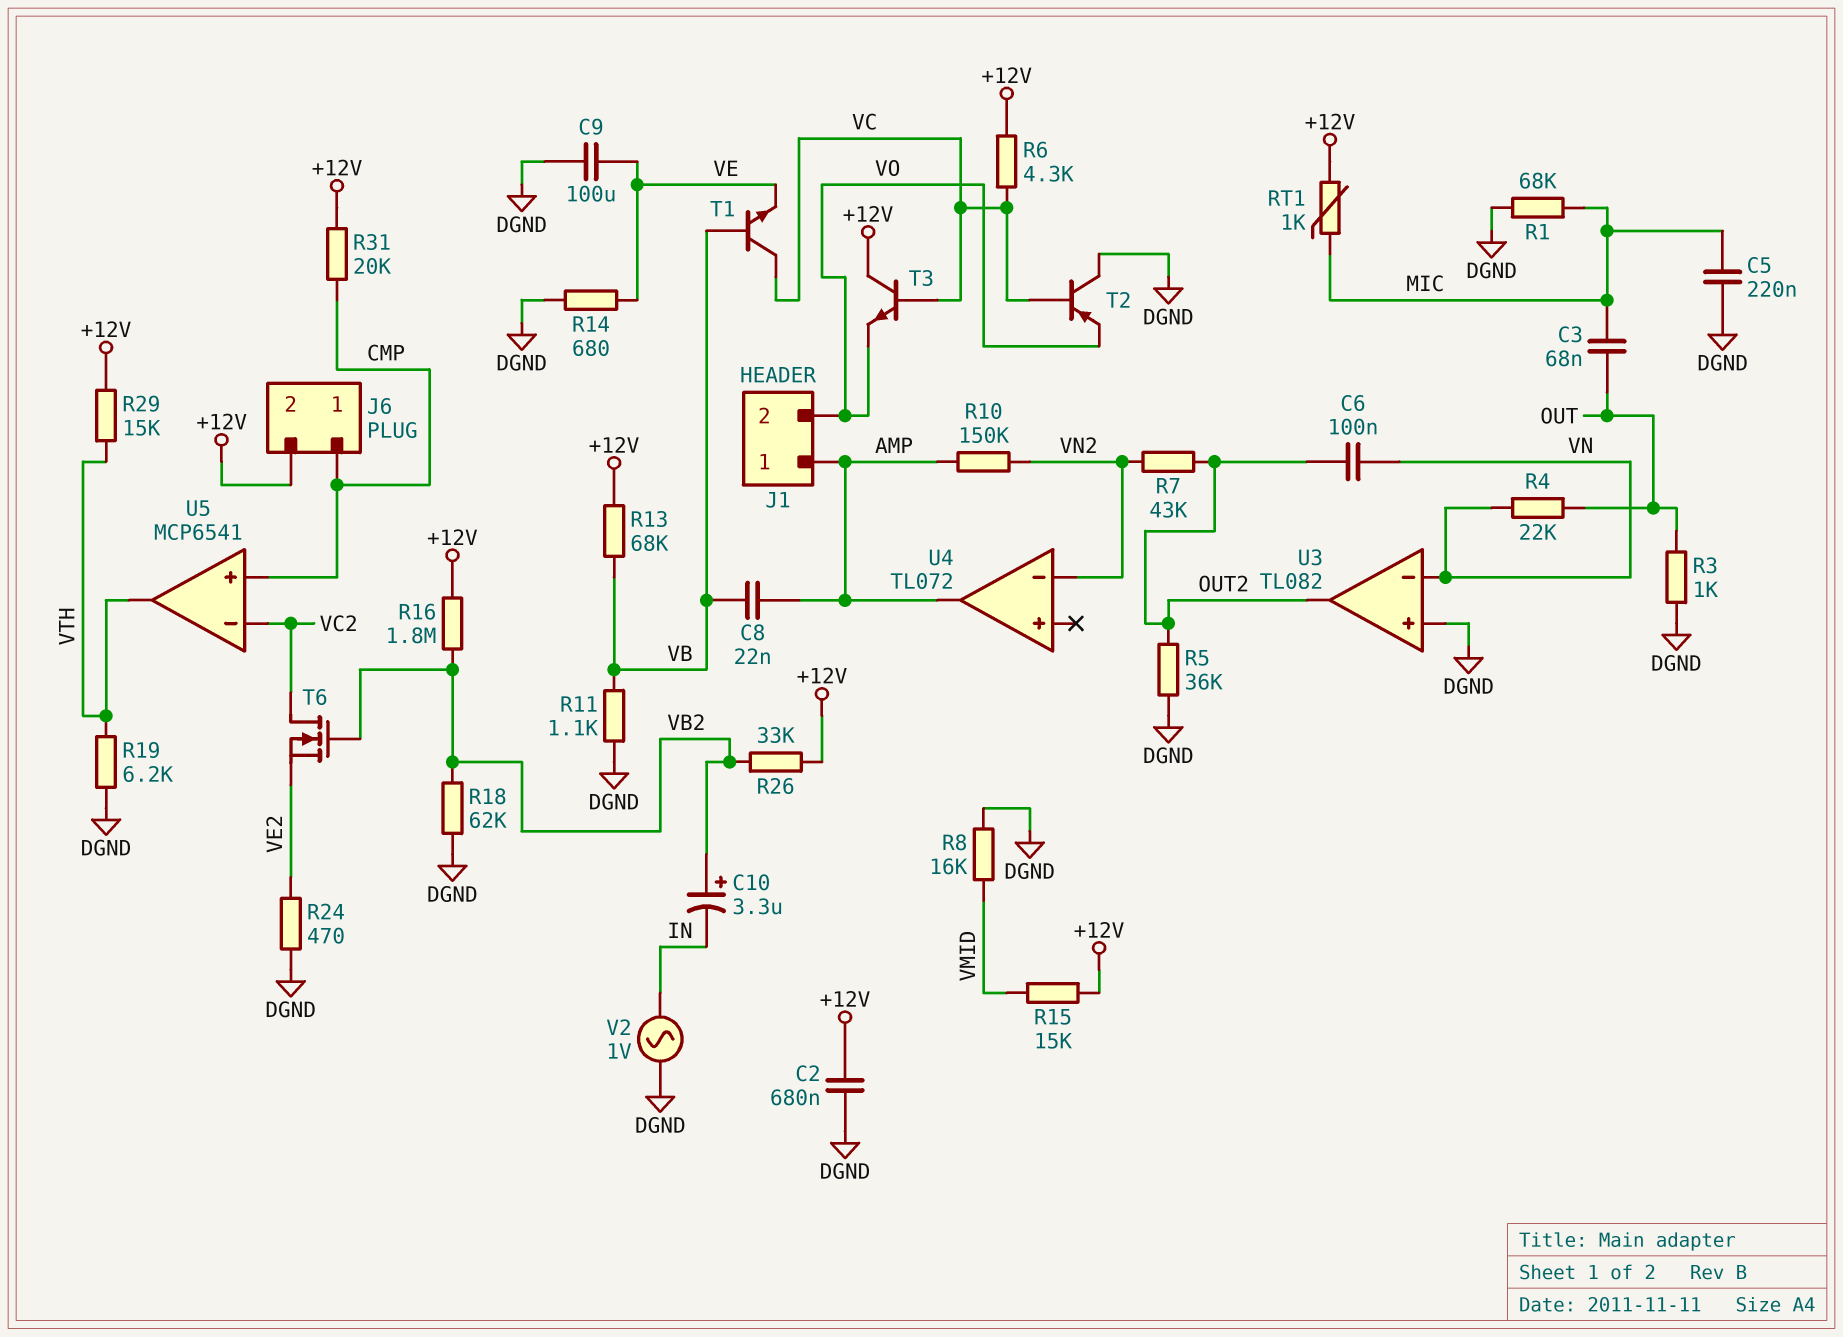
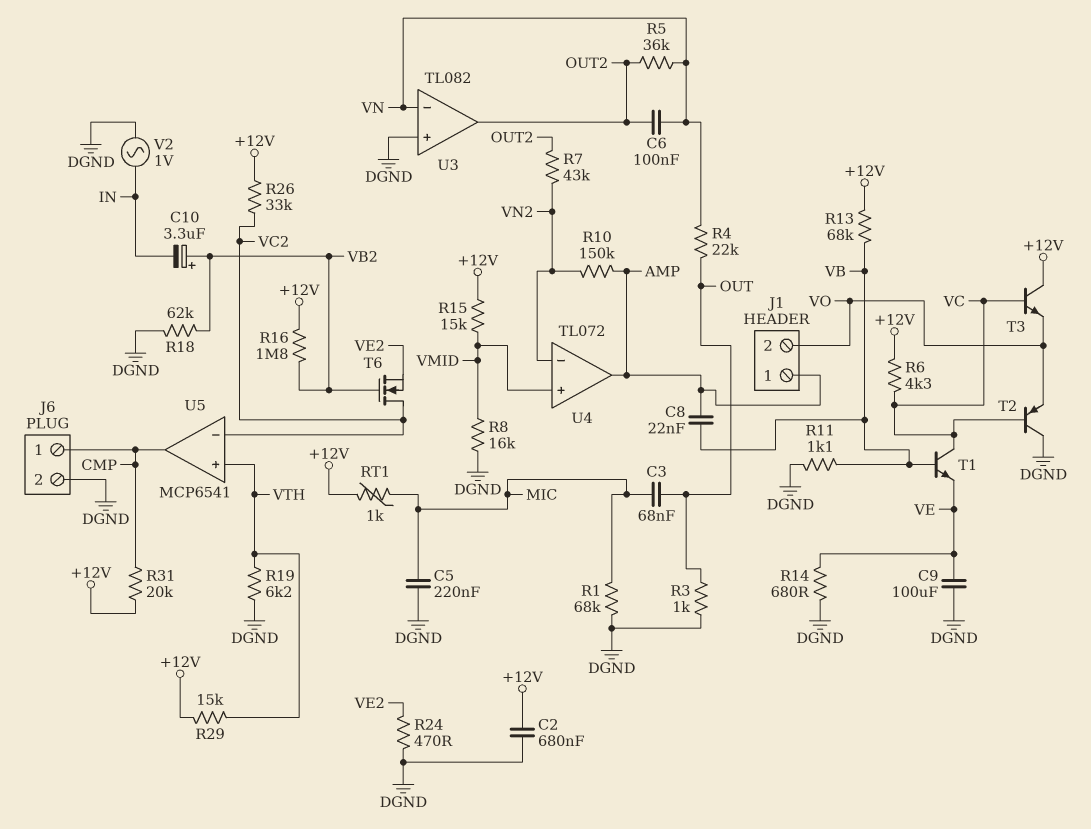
J6 pin 2: +12V -> DGND
R5: 36k (DGND, OUT2) -> 36k (OUT2, VN)
R26: 33k (+12V, VB2) -> 33k (+12V, VC2)
U4 pin in+: none -> VMID
U5 pin in+: CMP -> VTH
U5 pin out: VTH -> CMP

